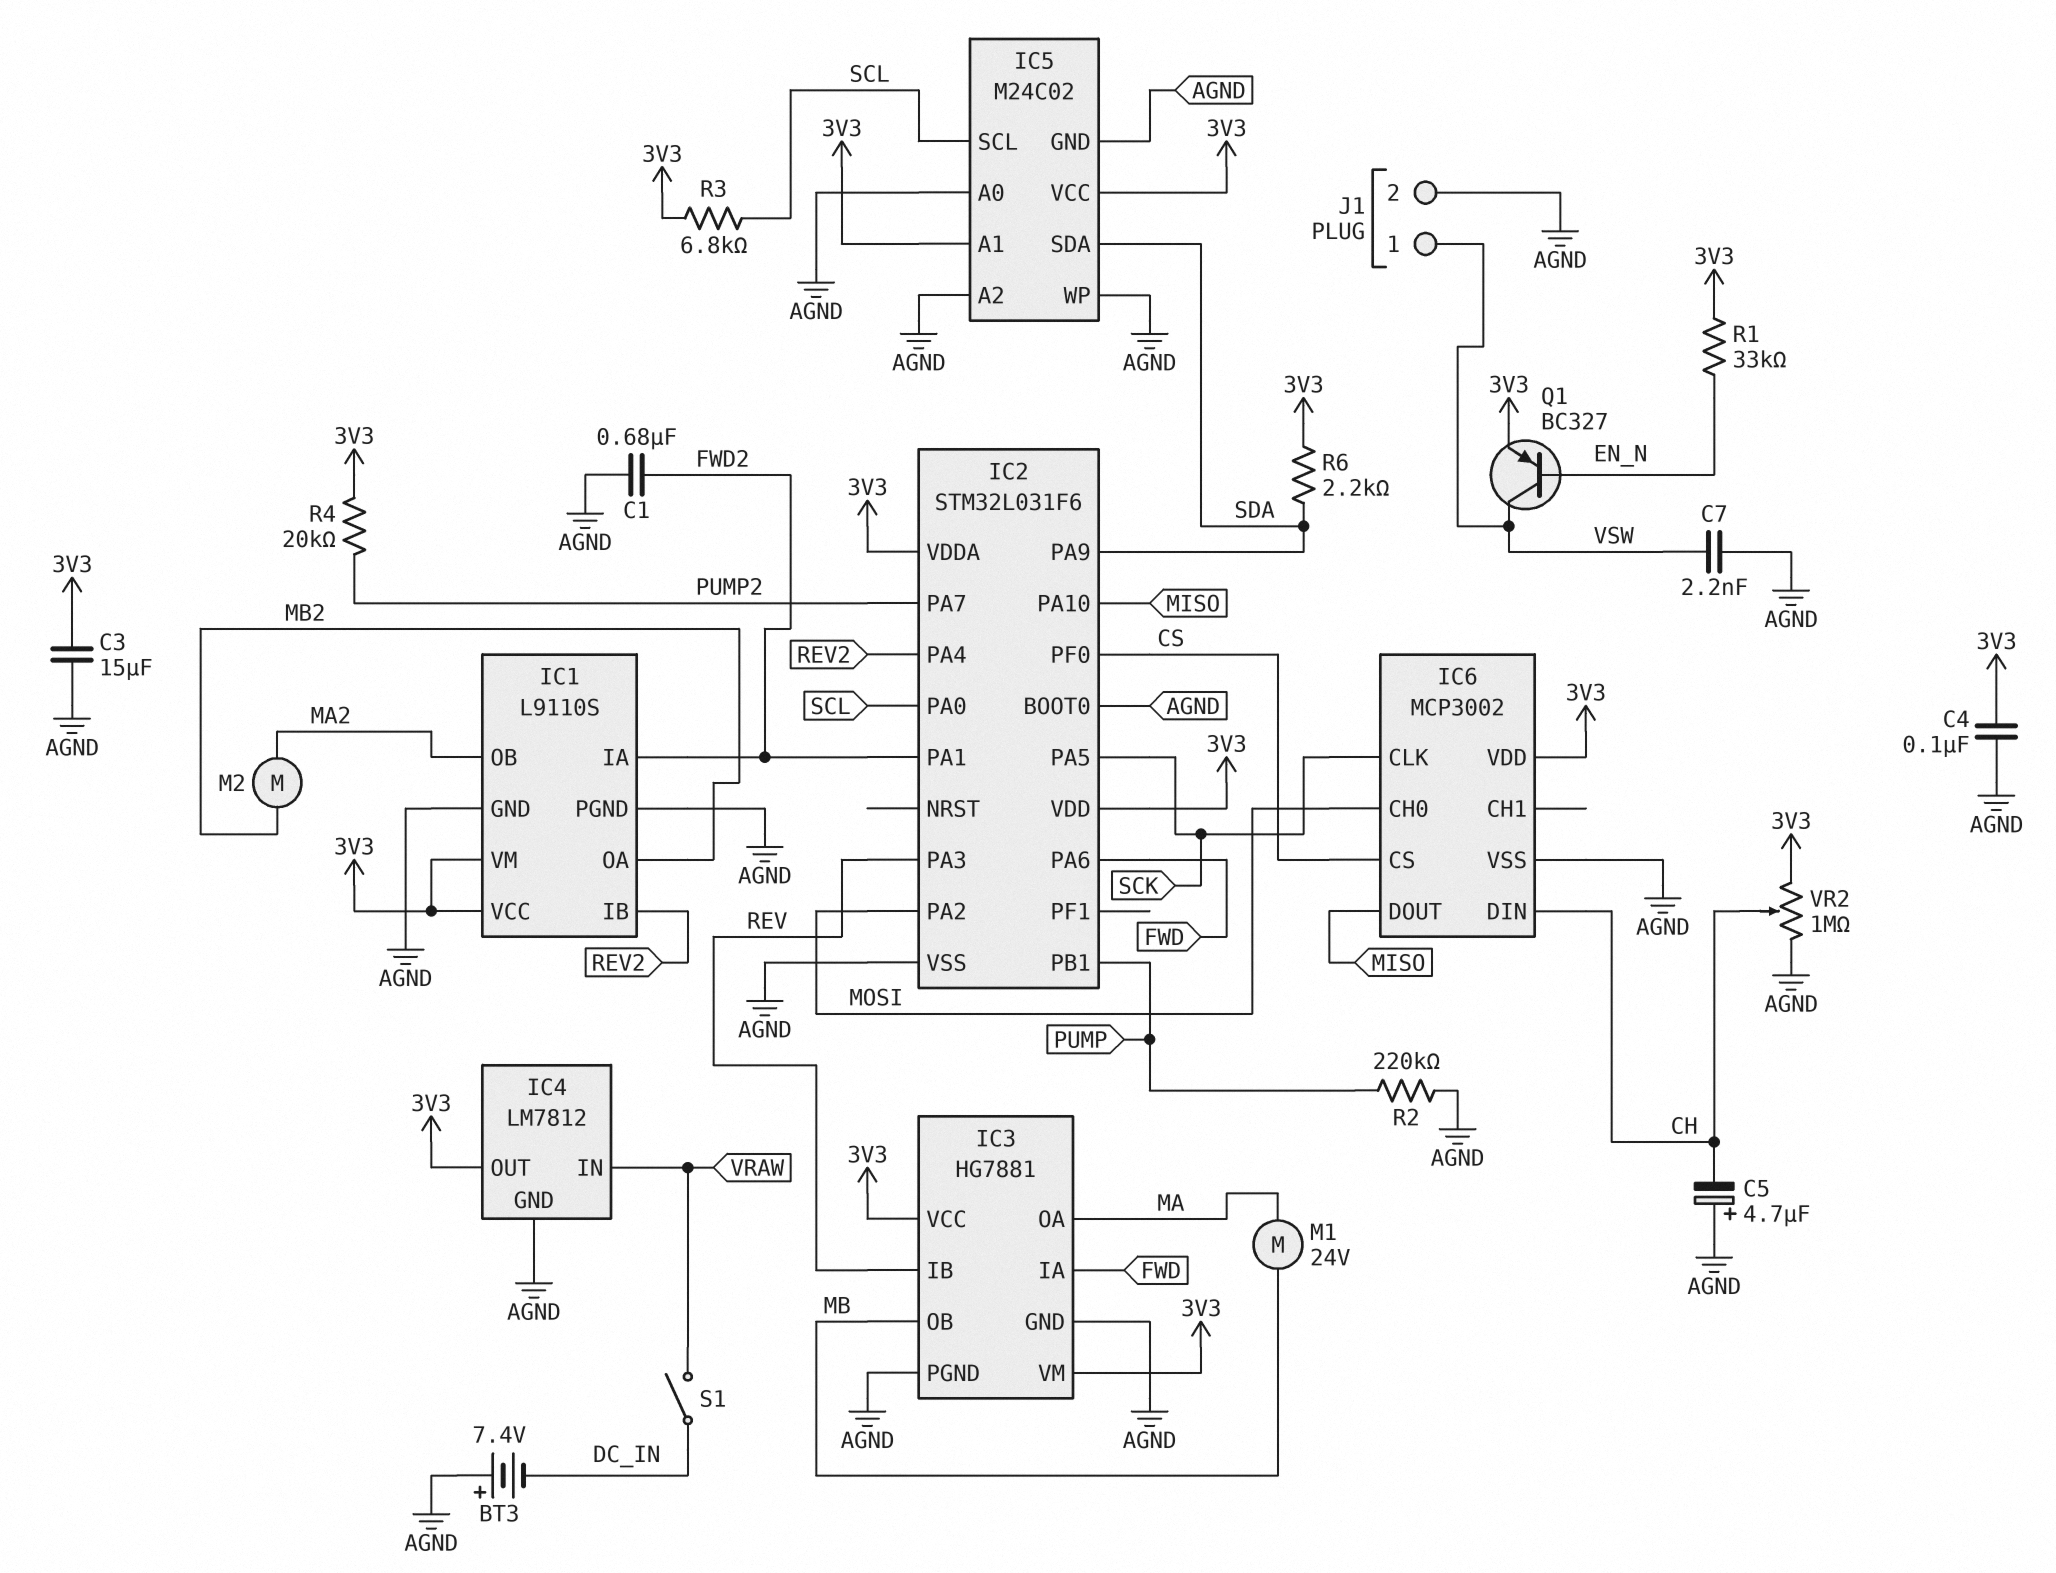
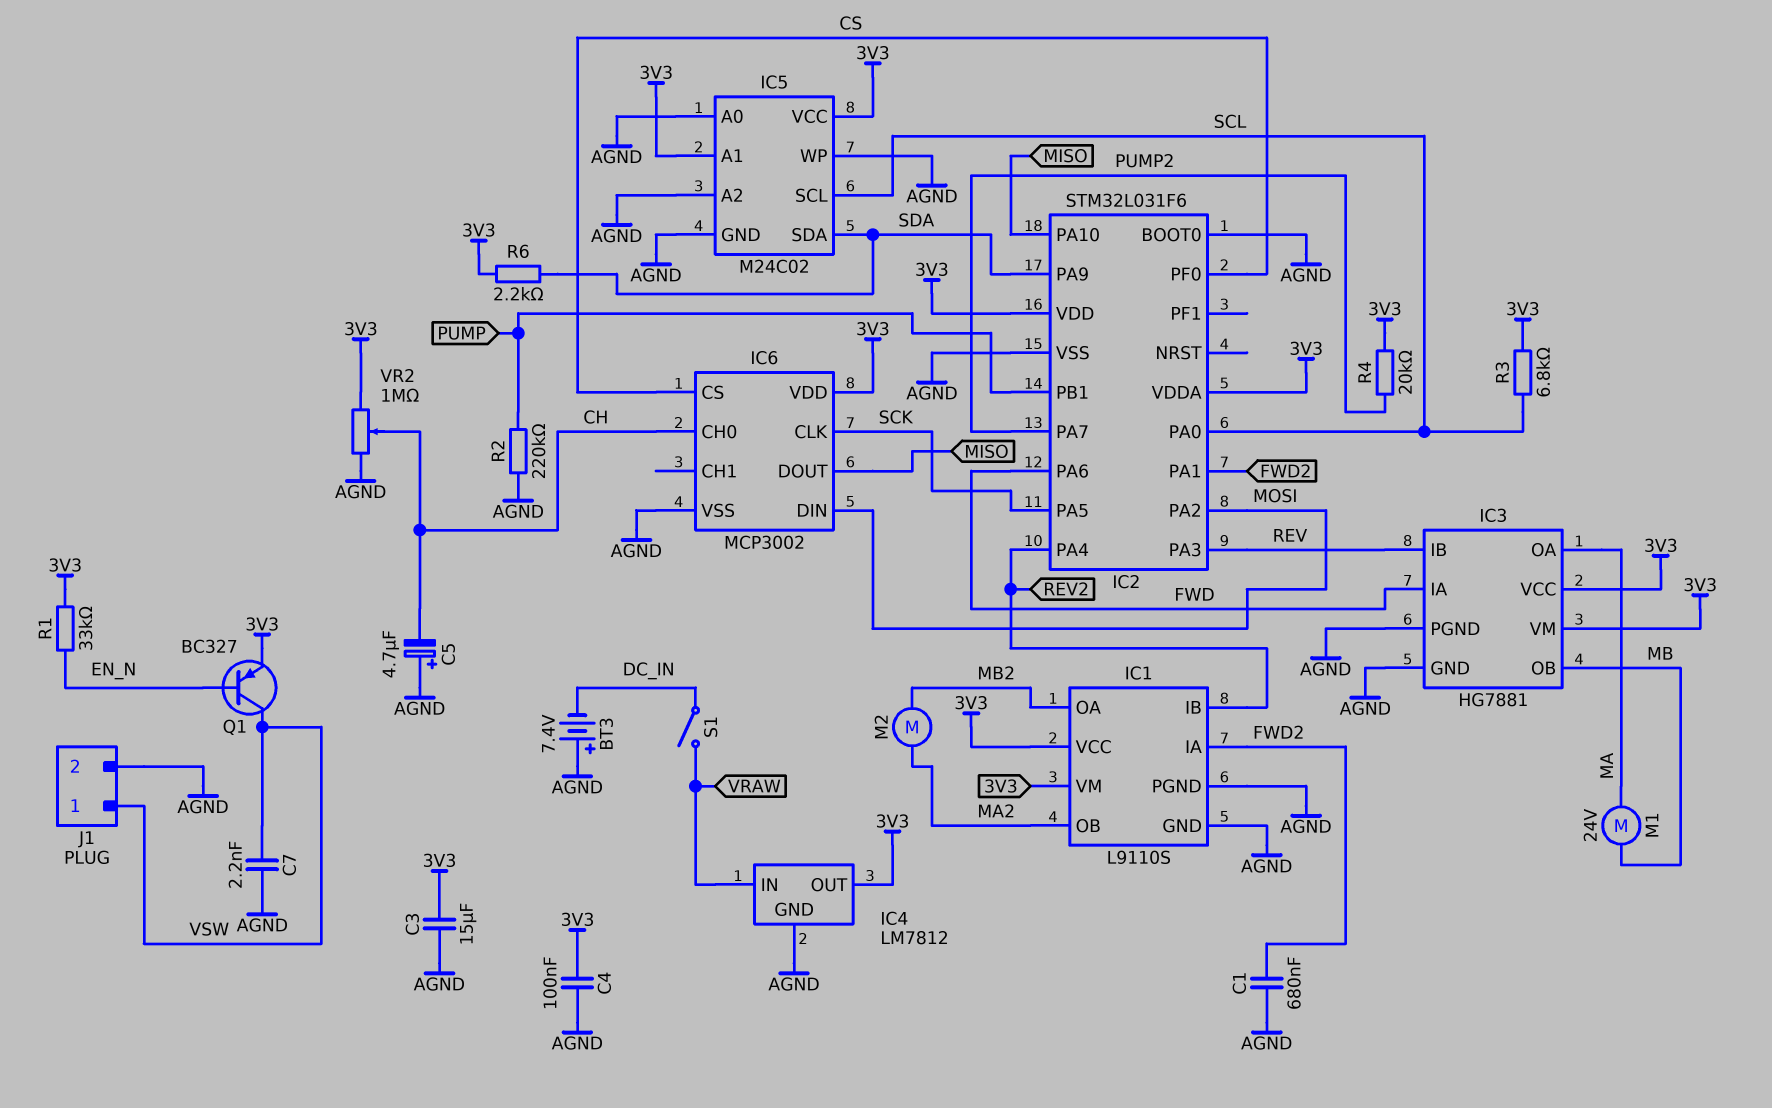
IC6 pin CH0: MOSI -> CH
IC6 pin DIN: CH -> MOSI

